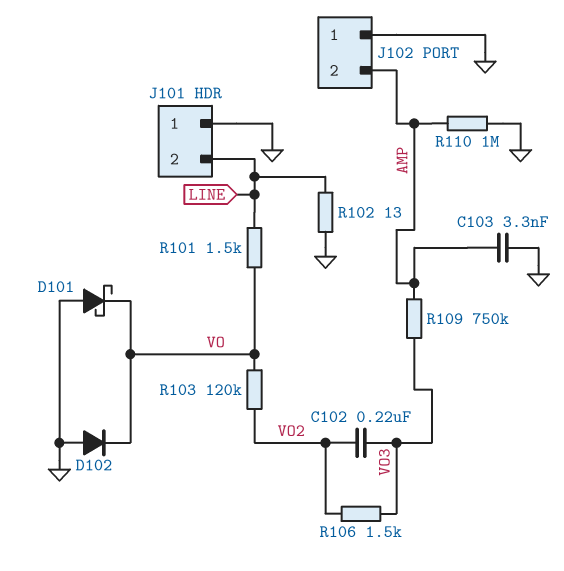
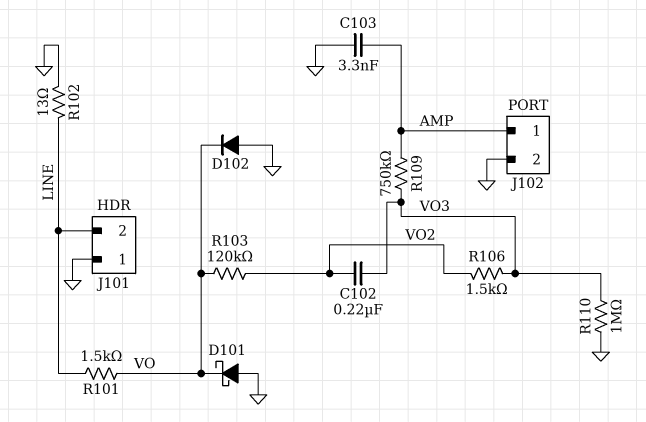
J102 pin 1: GND -> AMP
J102 pin 2: AMP -> GND
R110: 1M (AMP, GND) -> 1M (GND, VO3)

